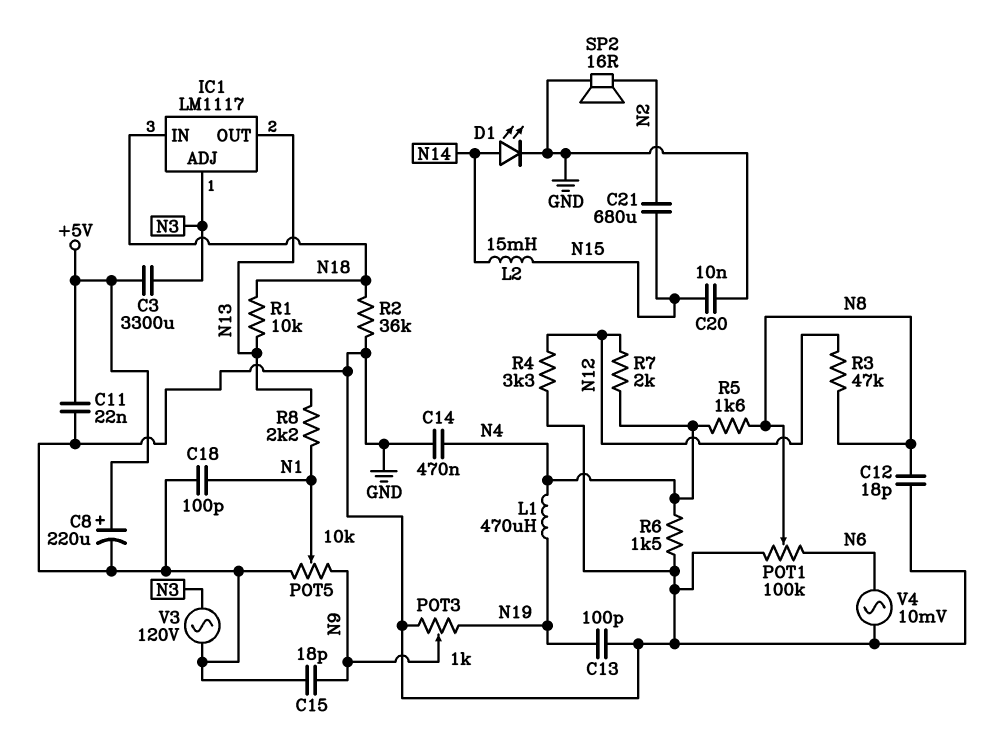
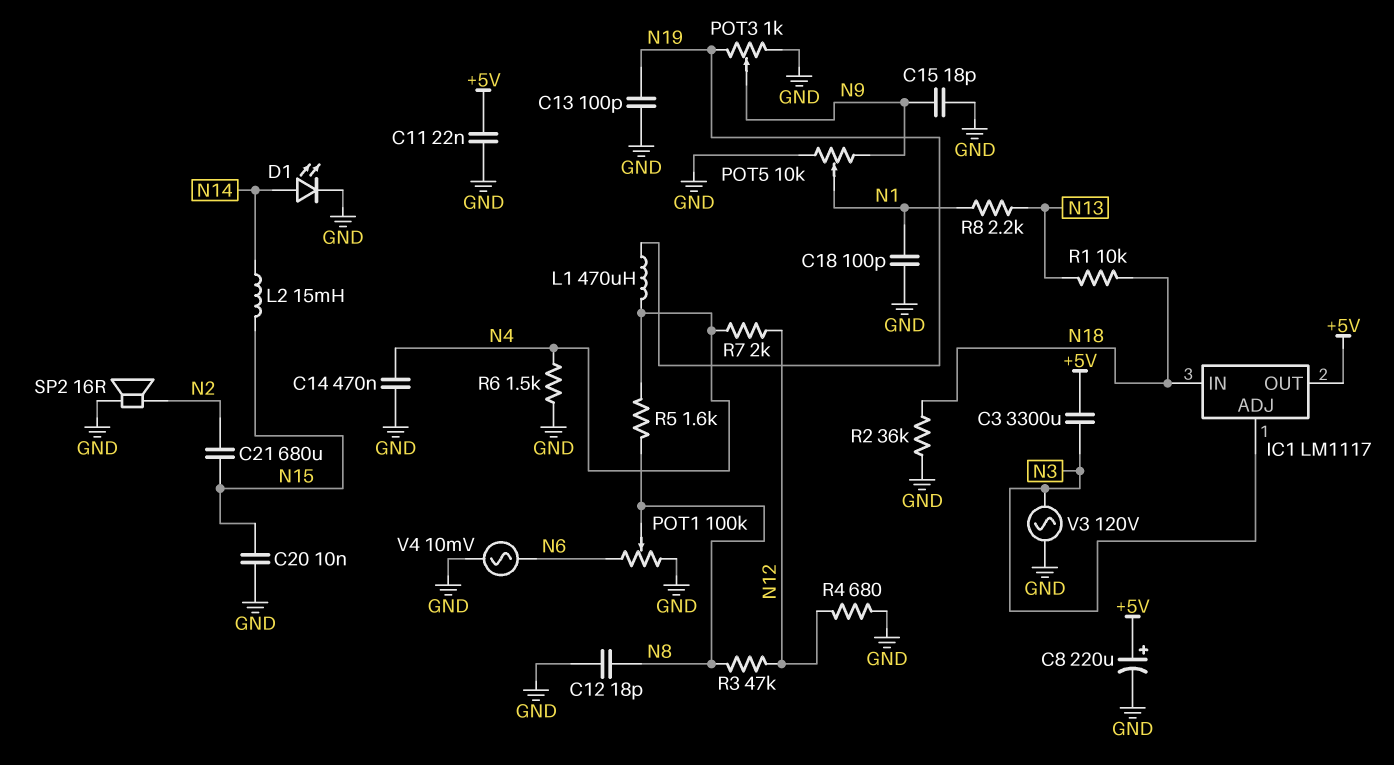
IC1 pin OUT: N13 -> +5V
R4: 3.3k (GND, N12) -> 680 (GND, N12)

